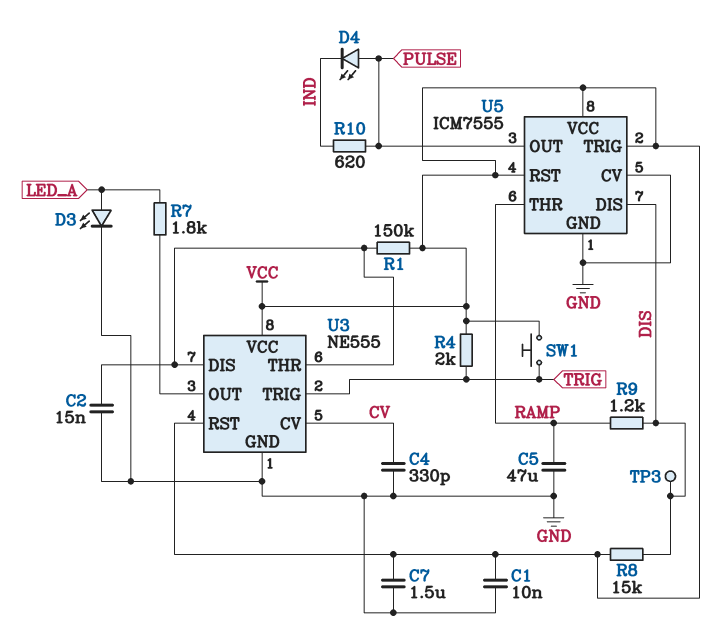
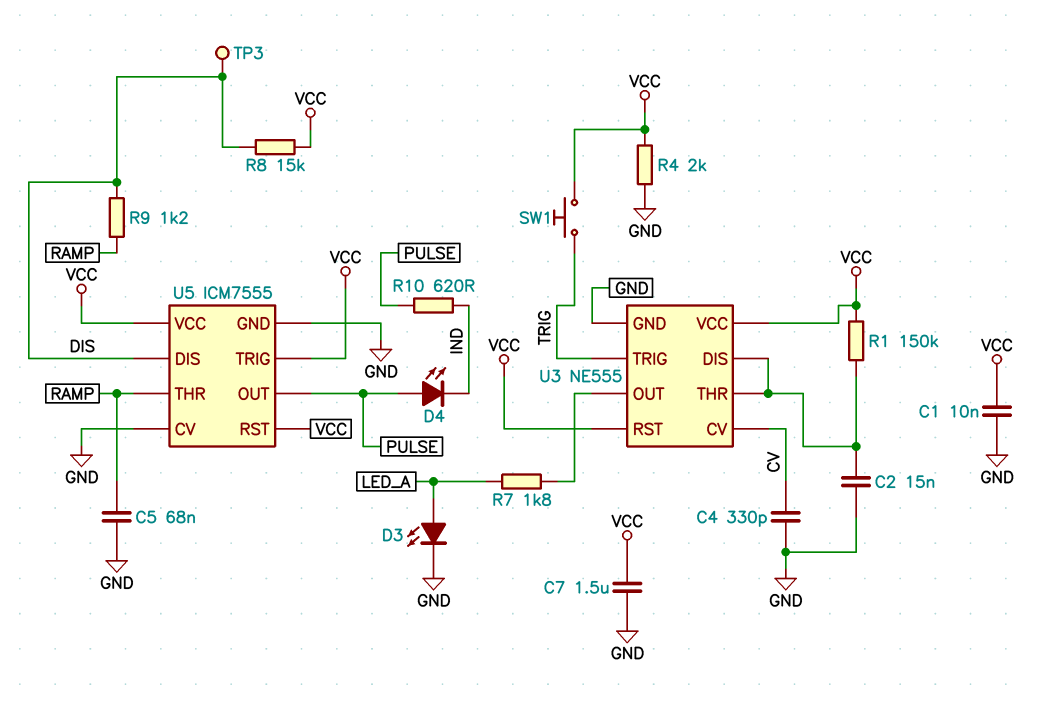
C5: 47uF (GND, RAMP) -> 68nF (GND, RAMP)
R4: 2k (TRIG, VCC) -> 2k (GND, VCC)

